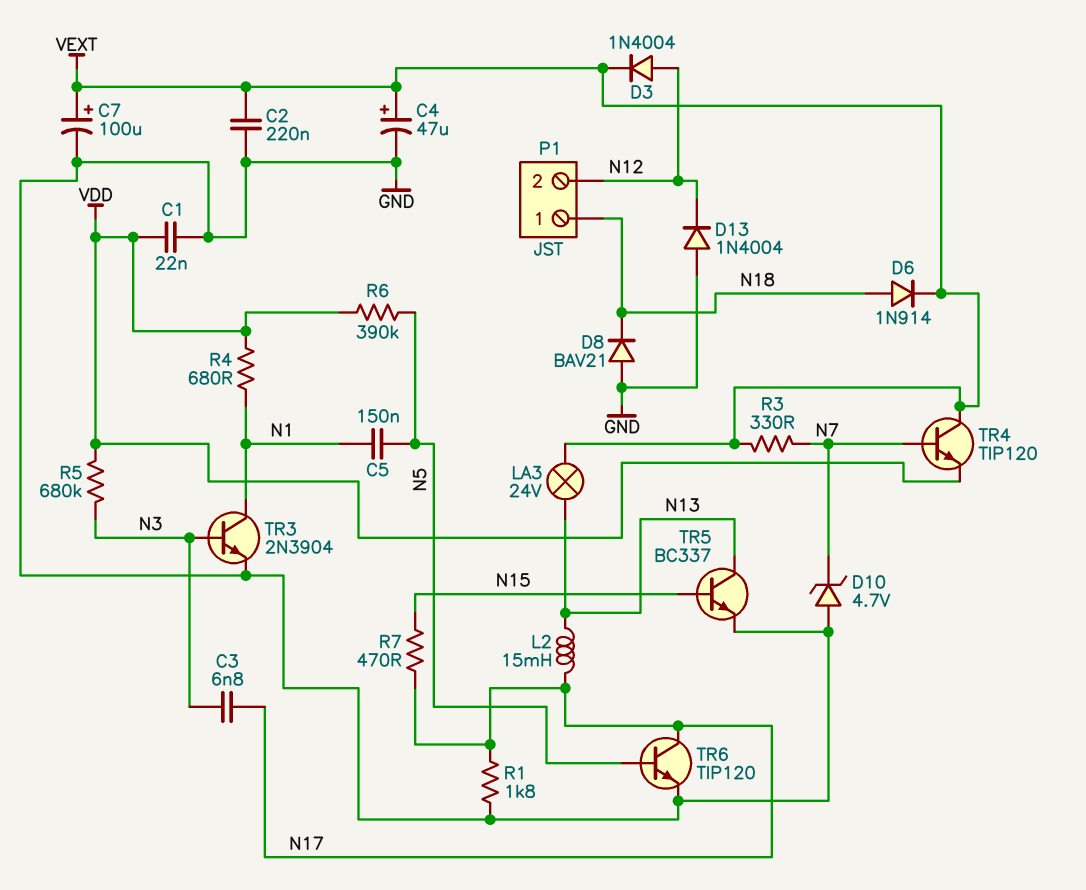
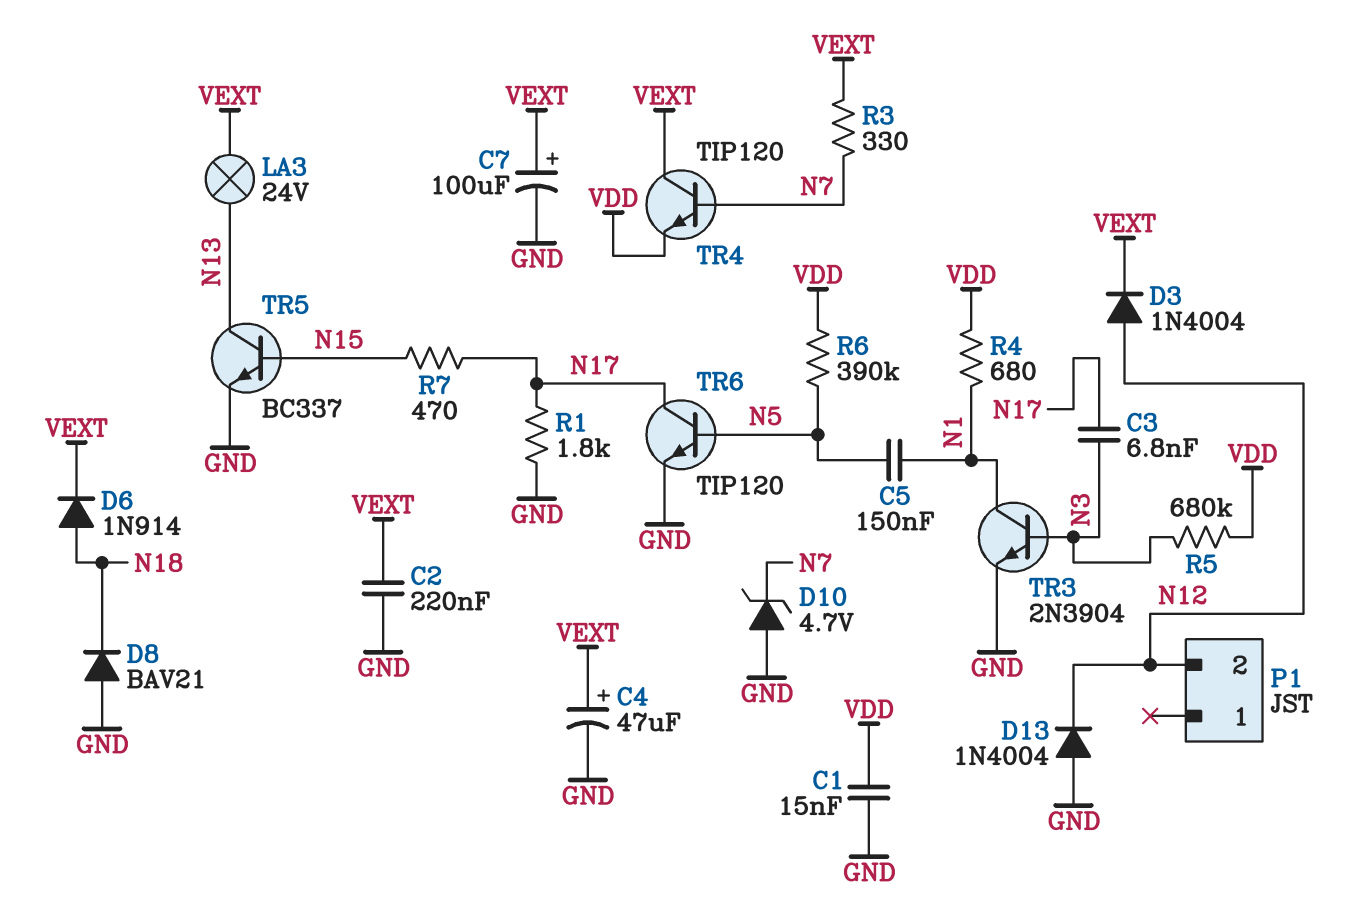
C1: 22nF (GND, VDD) -> 15nF (GND, VDD)
L2: 15mH (N13, N17) -> none
P1 pin 1: N18 -> none

